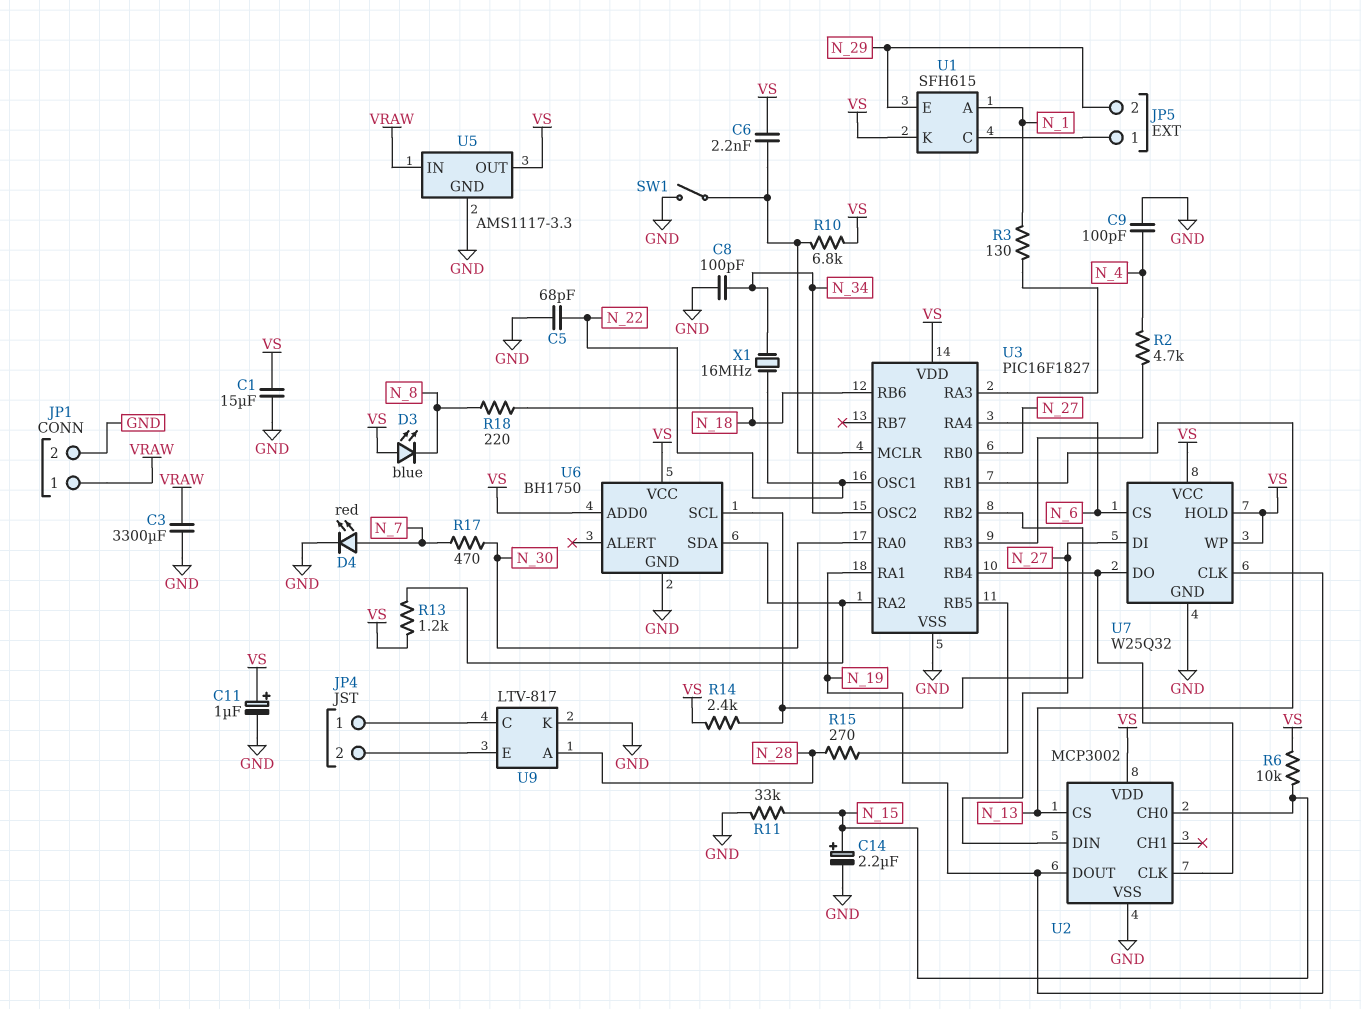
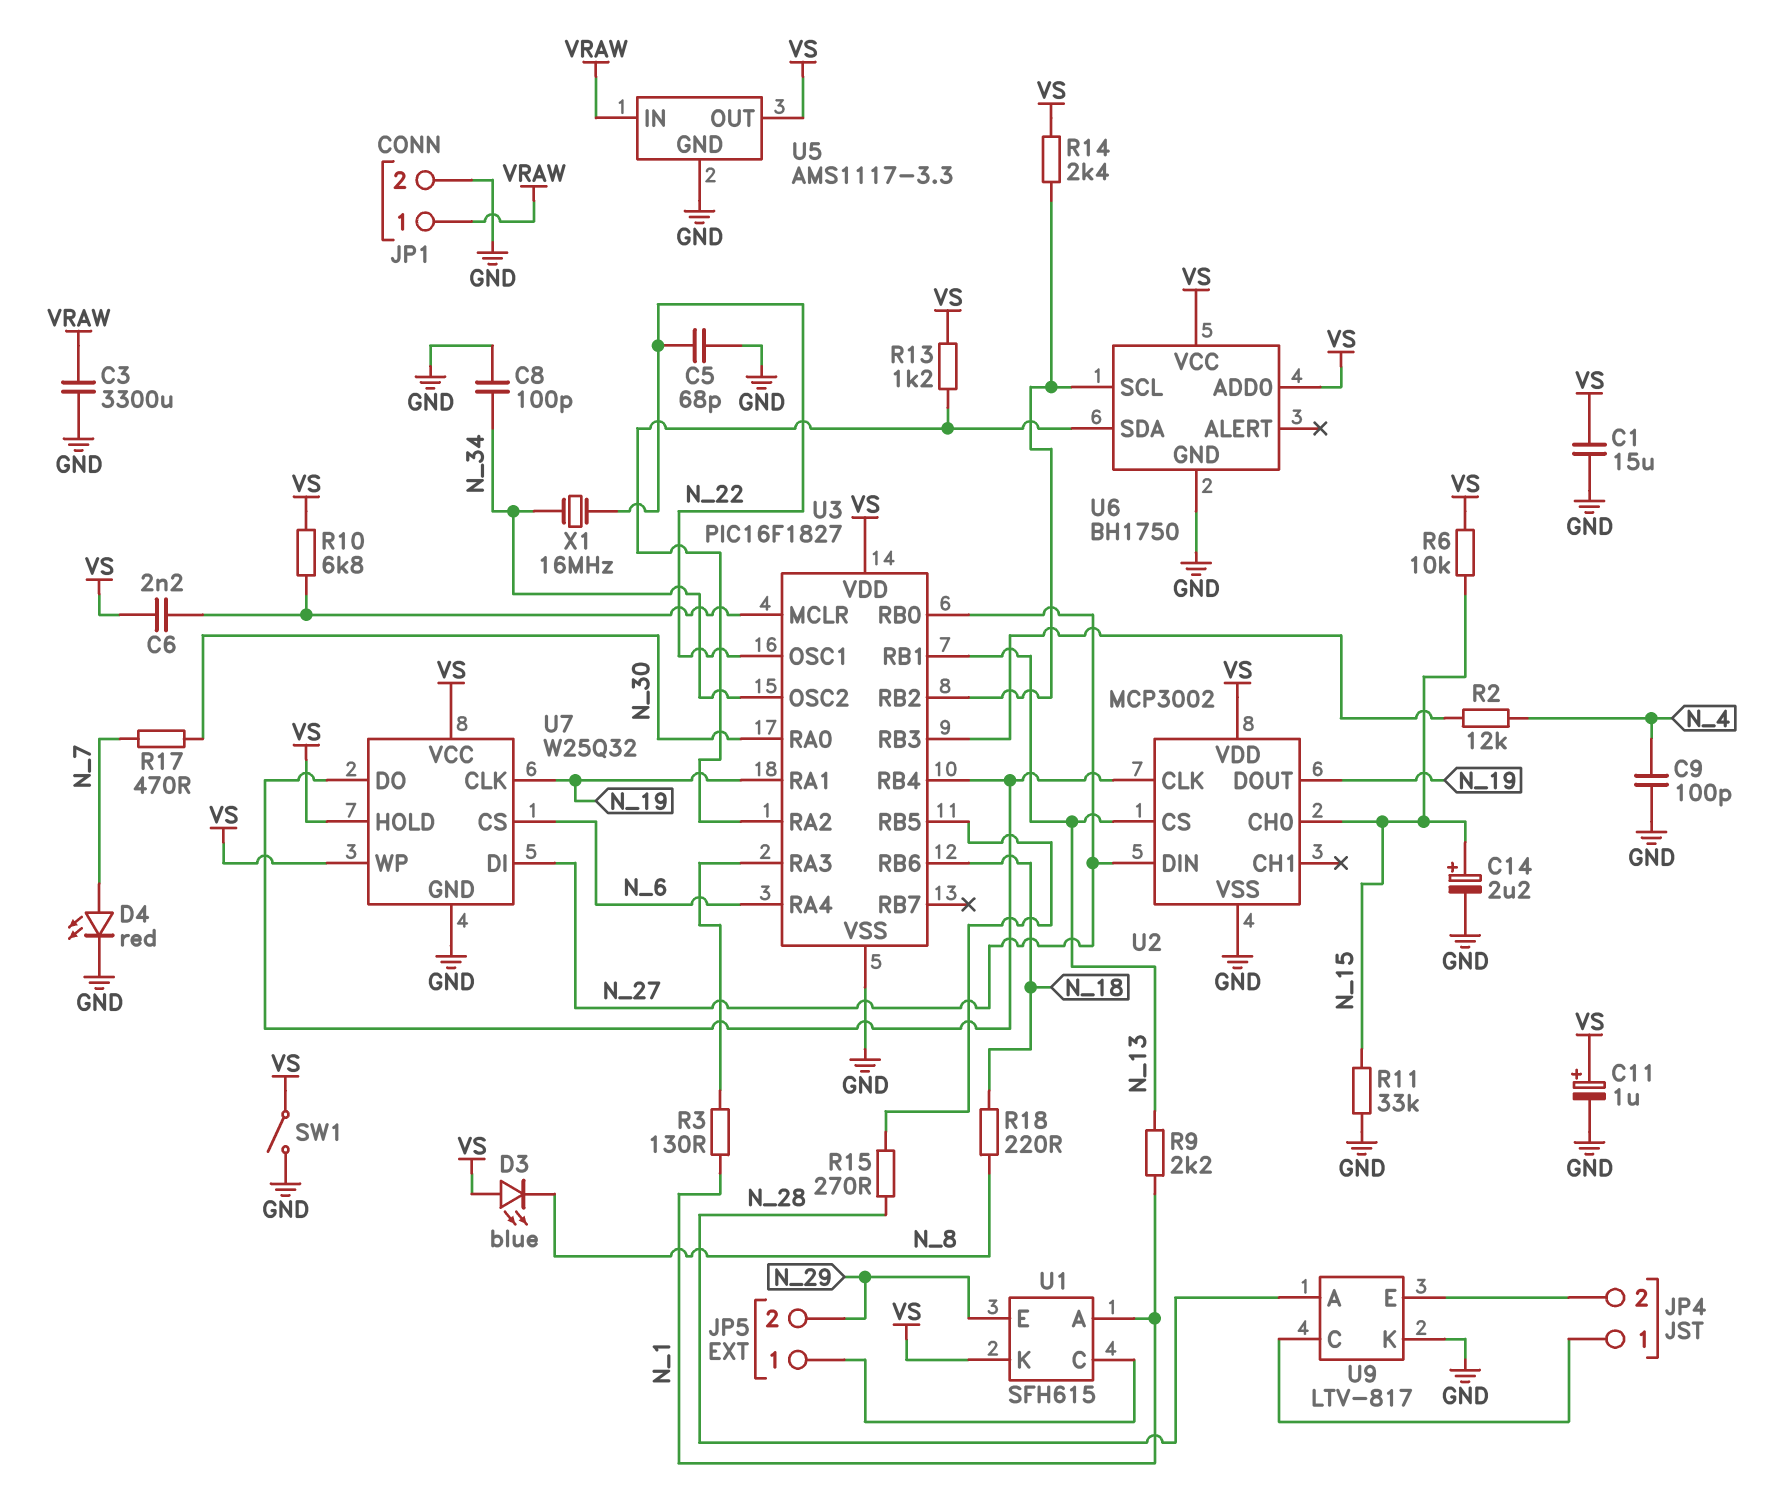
R2: 4.7k (N_4, U3/RB3) -> 12k (N_4, U3/RB3)
R9: none -> 2.2k (N_1, N_13)
SW1: switch (GND, U3/MCLR) -> switch (GND, VS)

